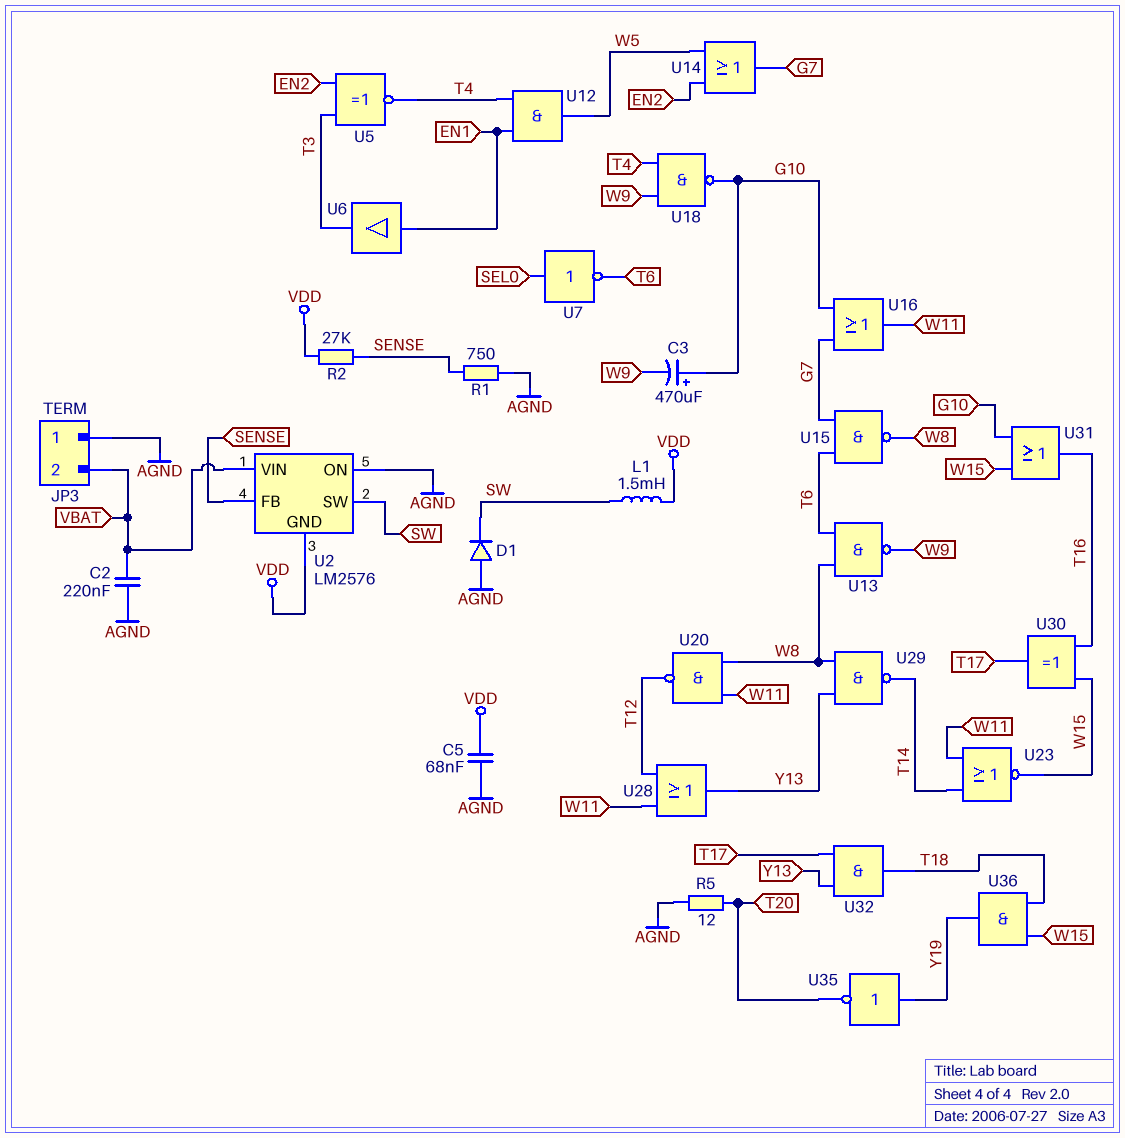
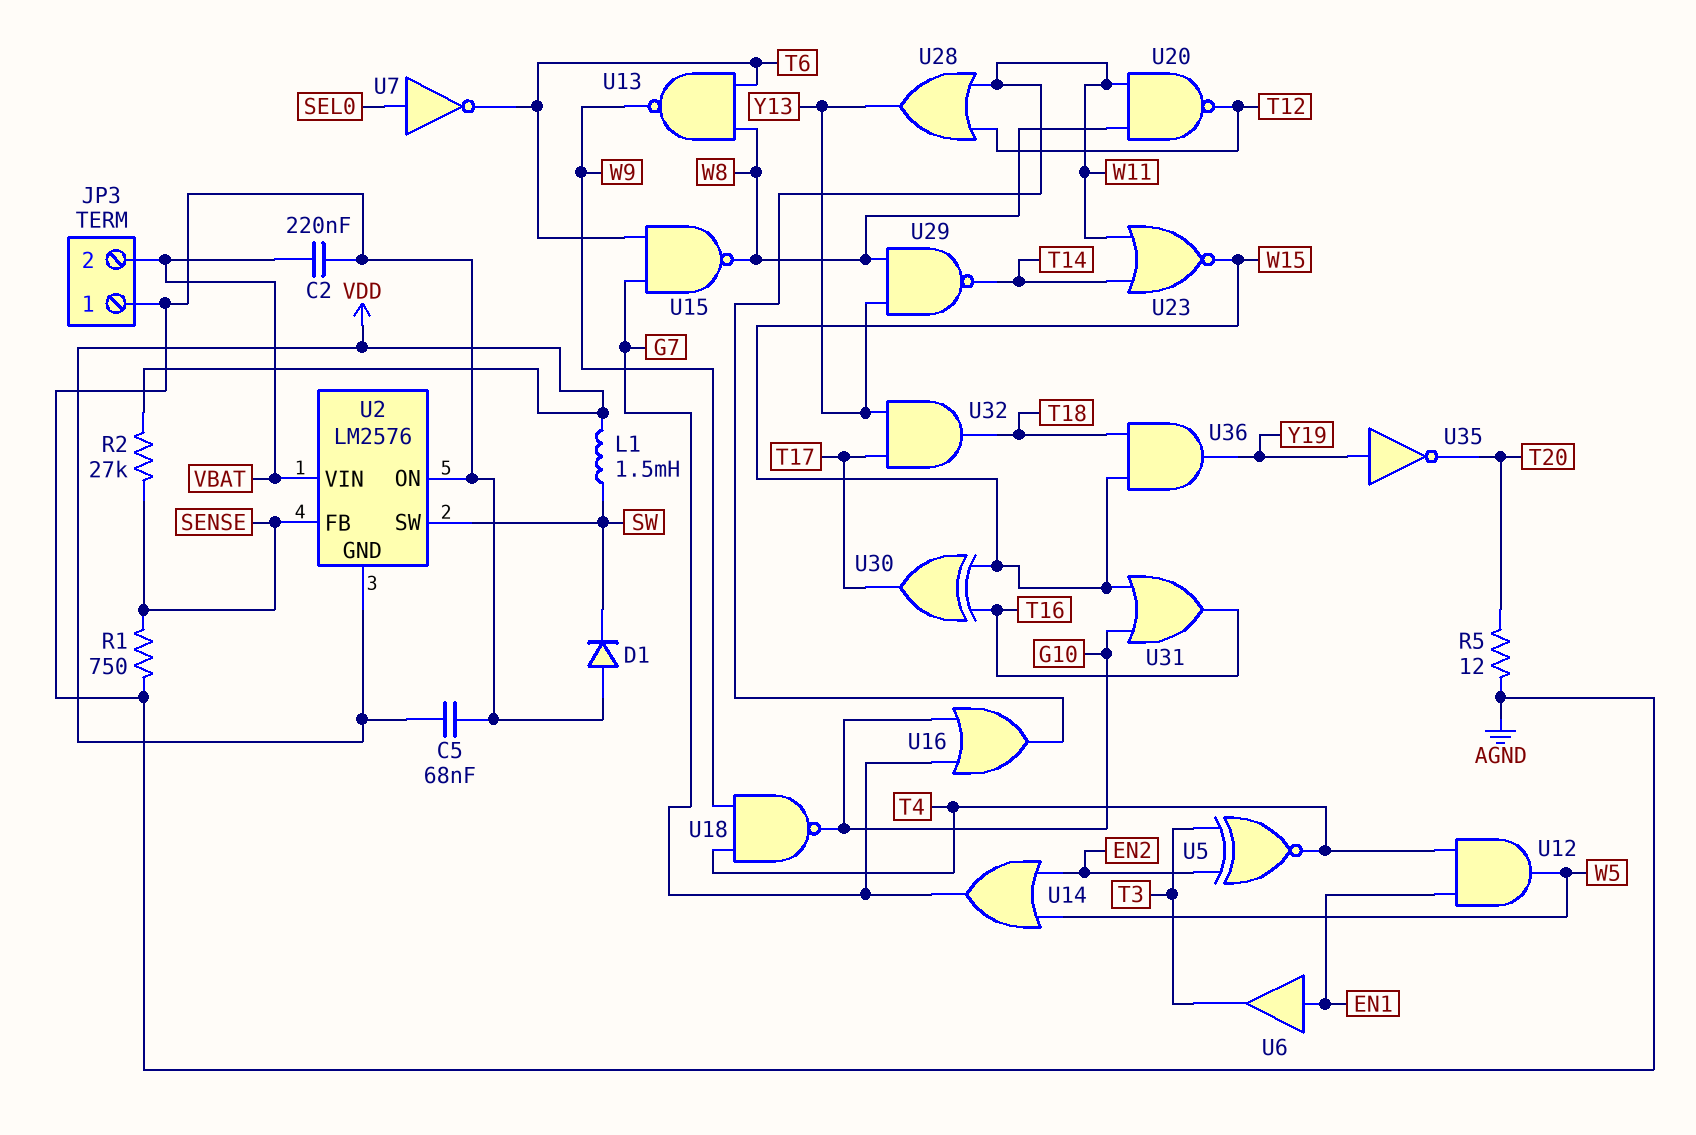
C3: 470uF (plus G10, minus W9) -> none

